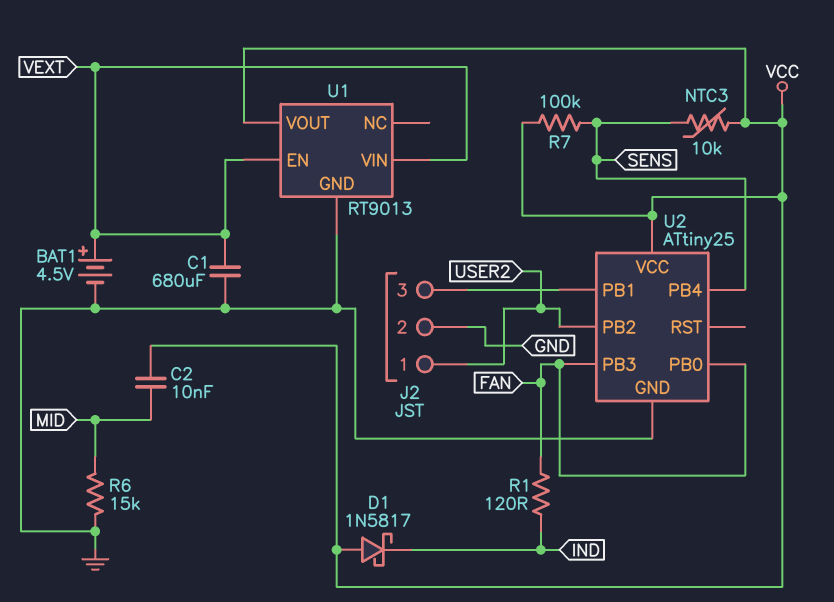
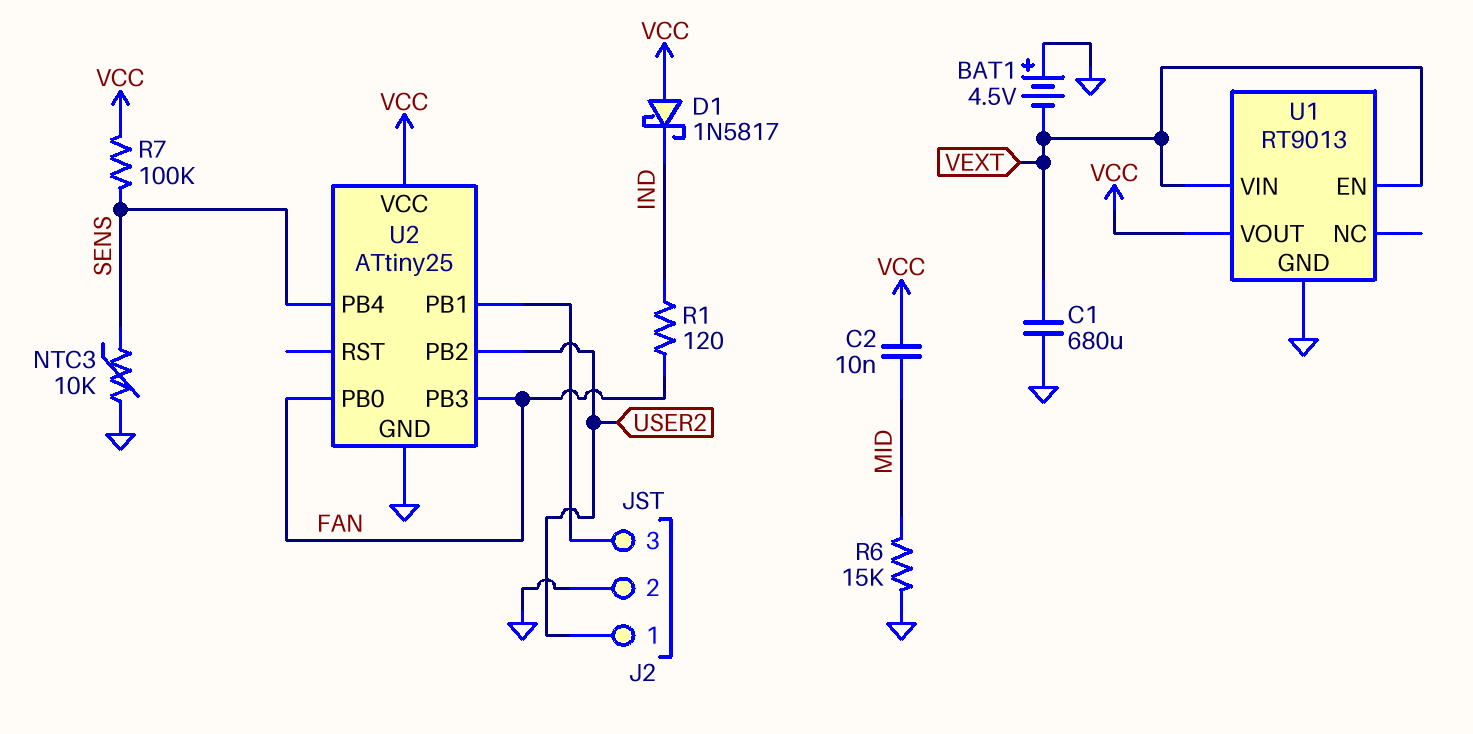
BAT1: 4.5V (plus VEXT, minus GND) -> 4.5V (plus GND, minus VEXT)
NTC3: 10k (SENS, VCC) -> 10k (GND, SENS)

